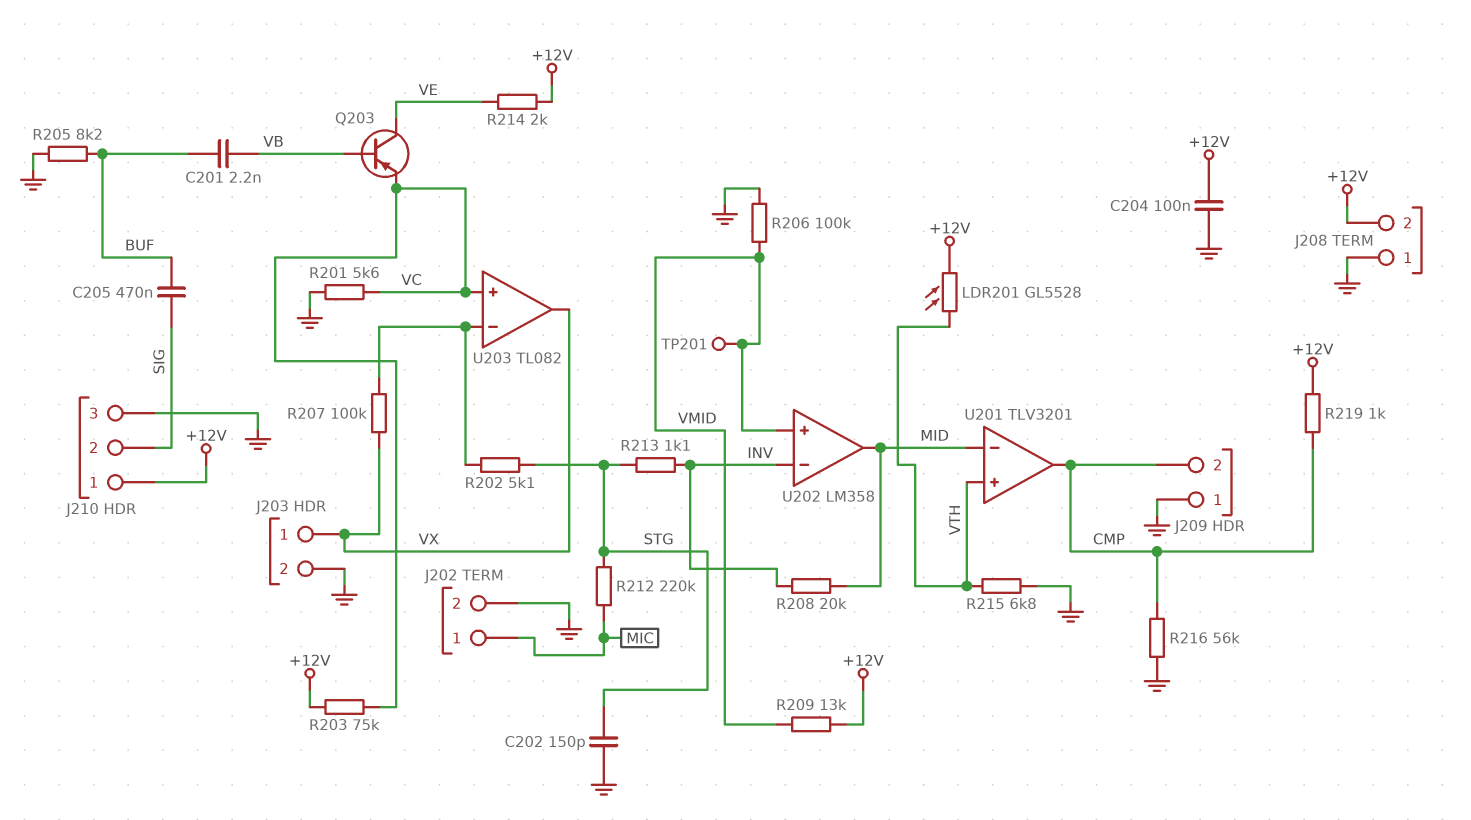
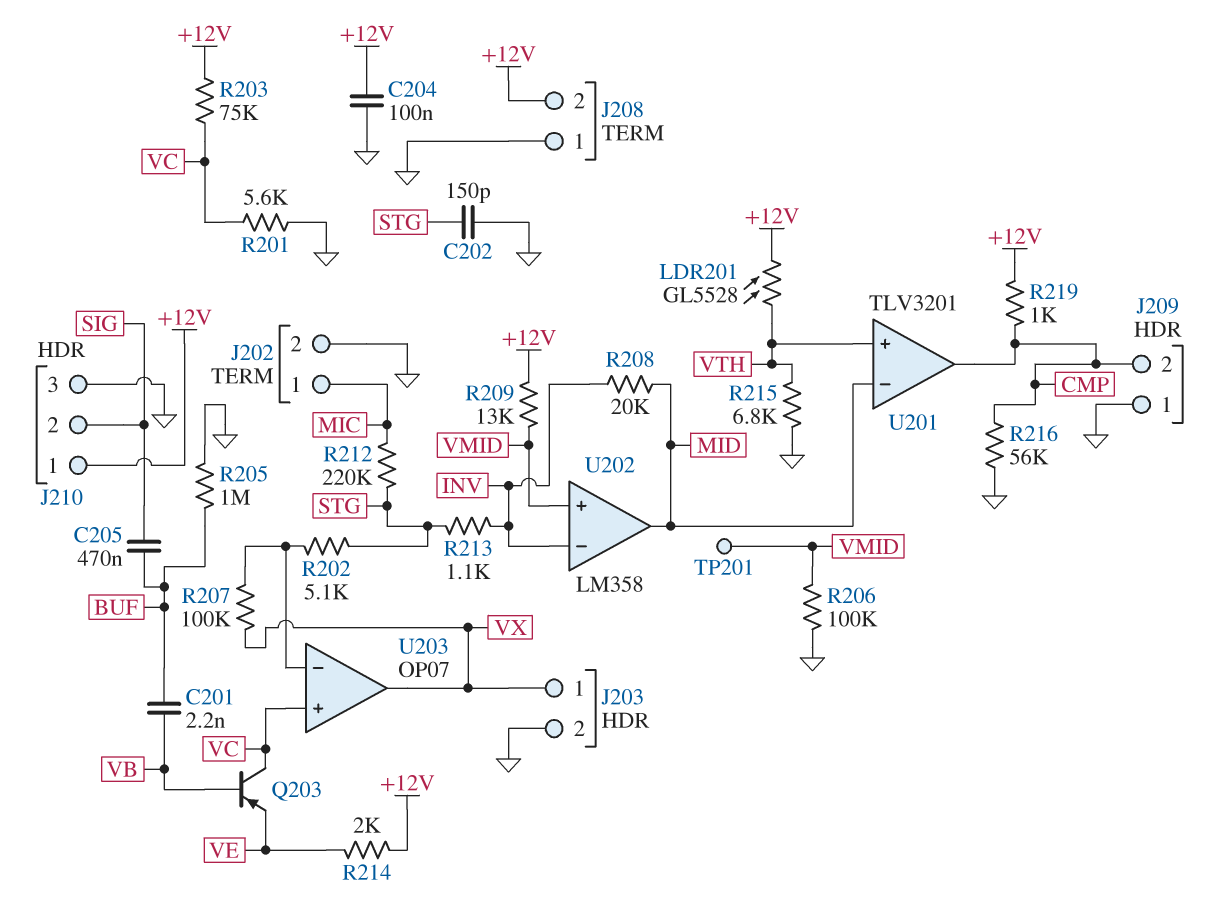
Q203: PNP (B VB, C VE, E VC) -> PNP (B VB, C VC, E VE)
R205: 8.2k (BUF, GND) -> 1M (BUF, GND)
U203: TL082 -> OP07

